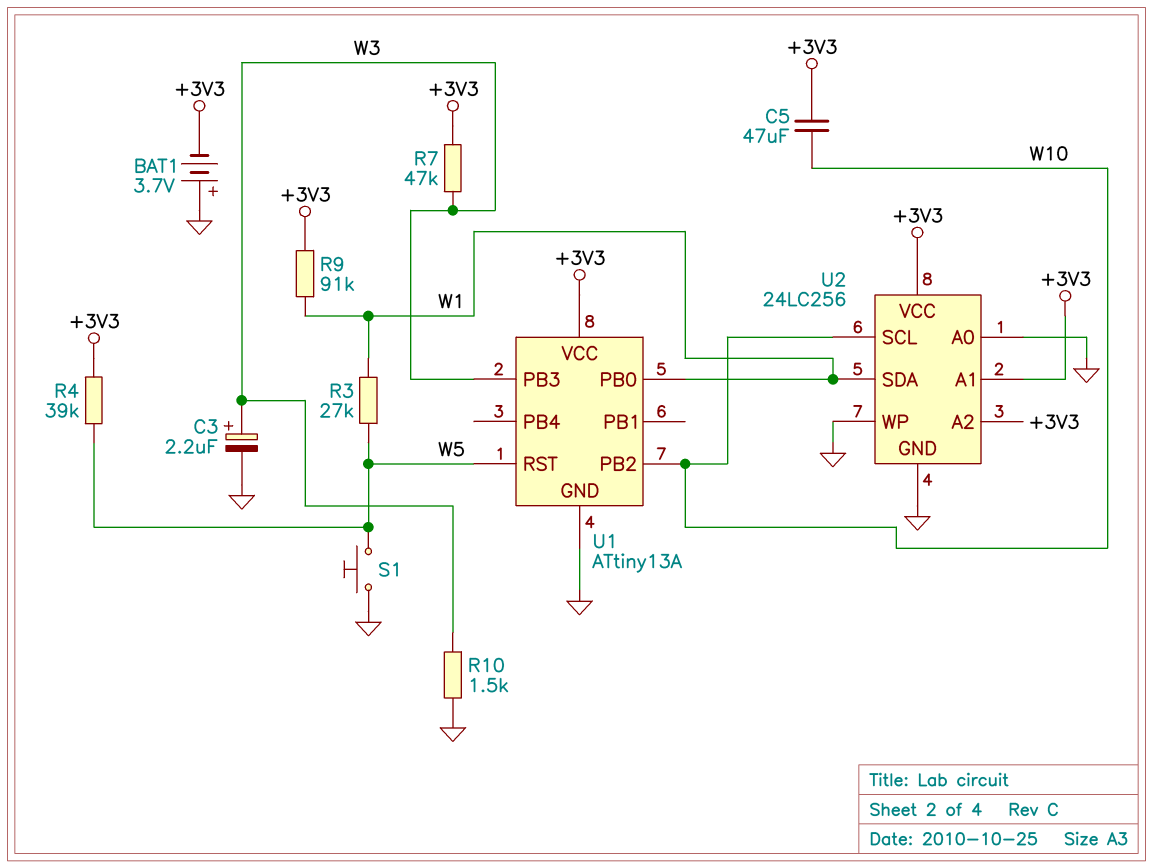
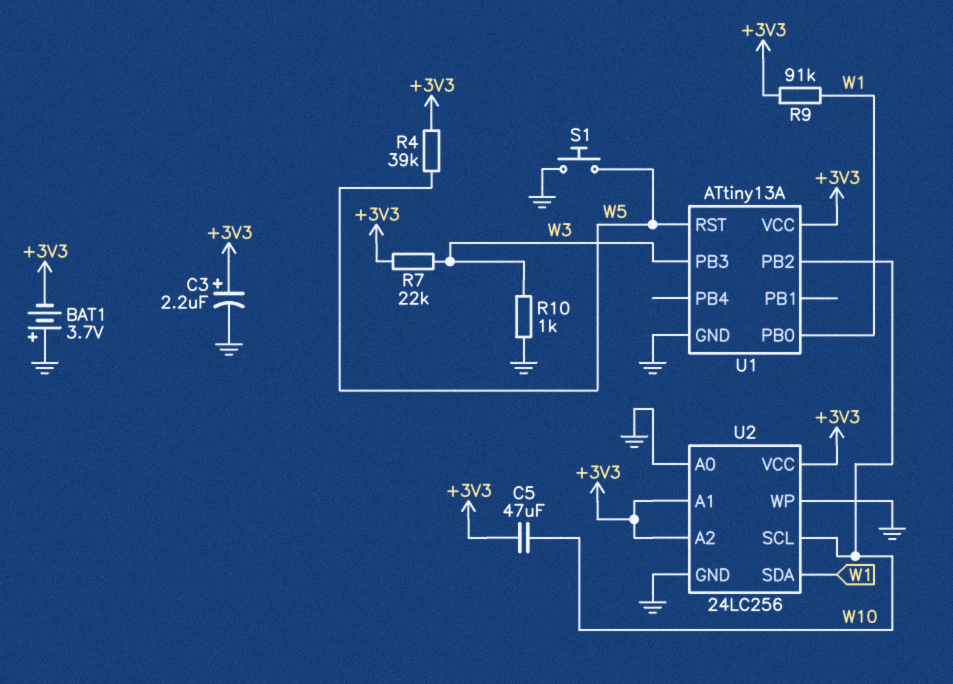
C3: 2.2uF (plus W3, minus GND) -> 2.2uF (plus +3V3, minus GND)
R3: 27k (W1, W5) -> none
R7: 47k (+3V3, W3) -> 22k (+3V3, W3)
R10: 1.5k (GND, W3) -> 1k (GND, W3)

